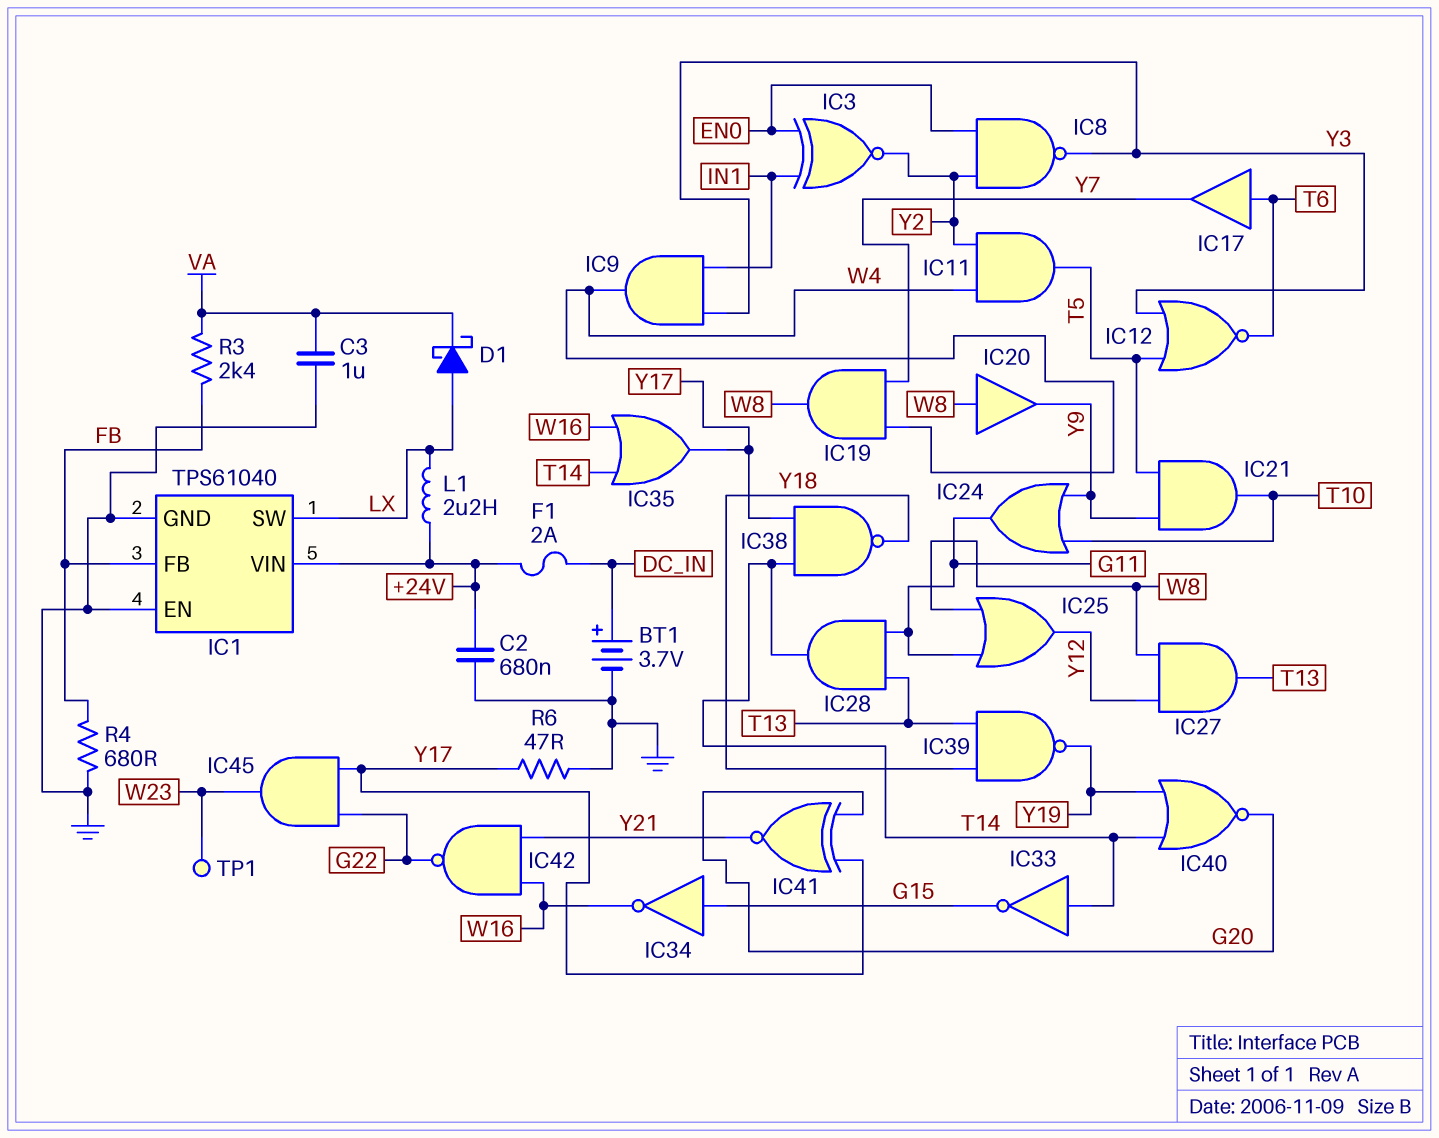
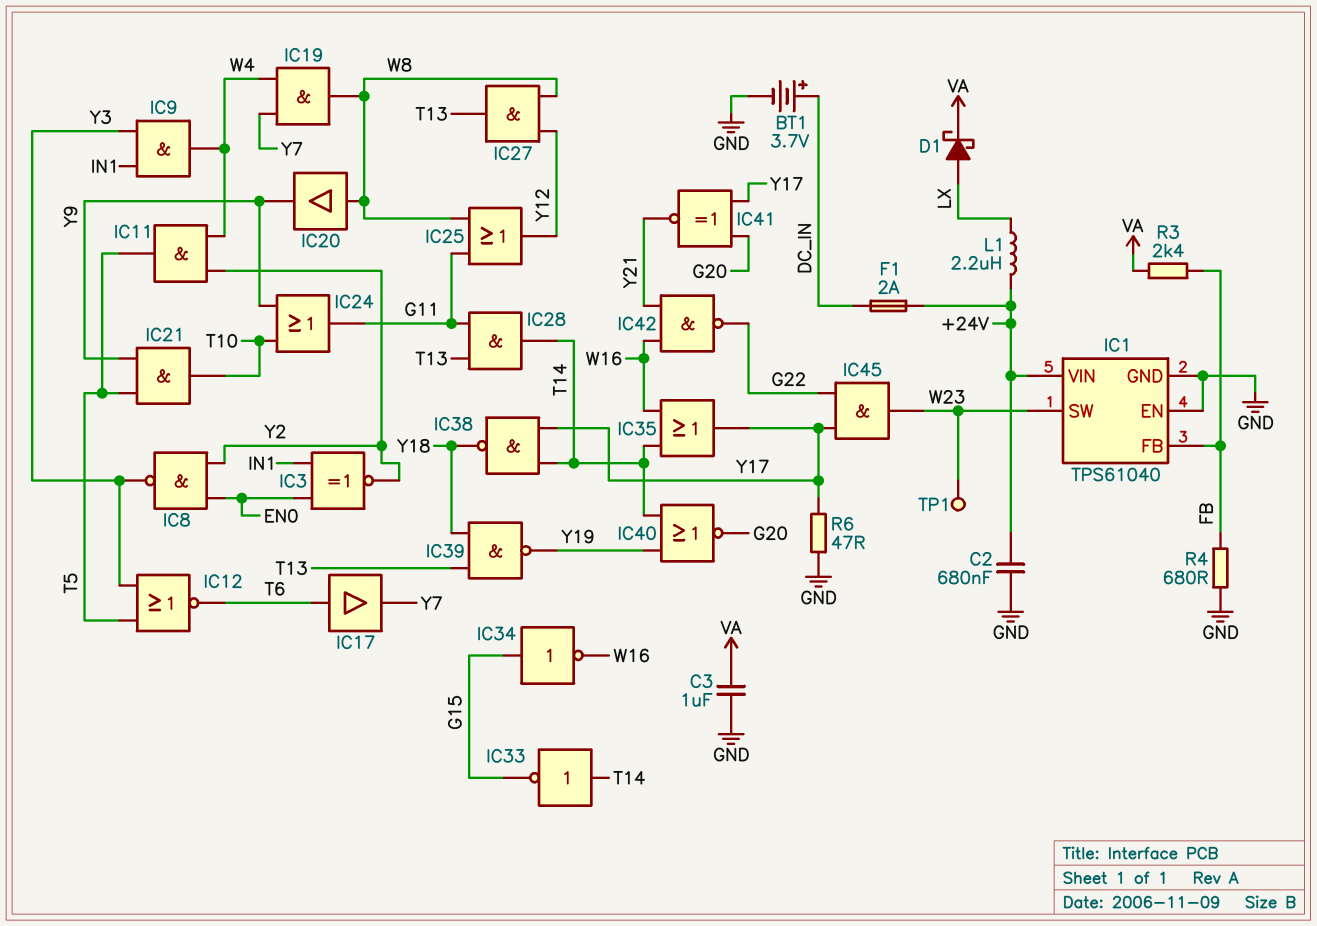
IC1 pin SW: LX -> W23

